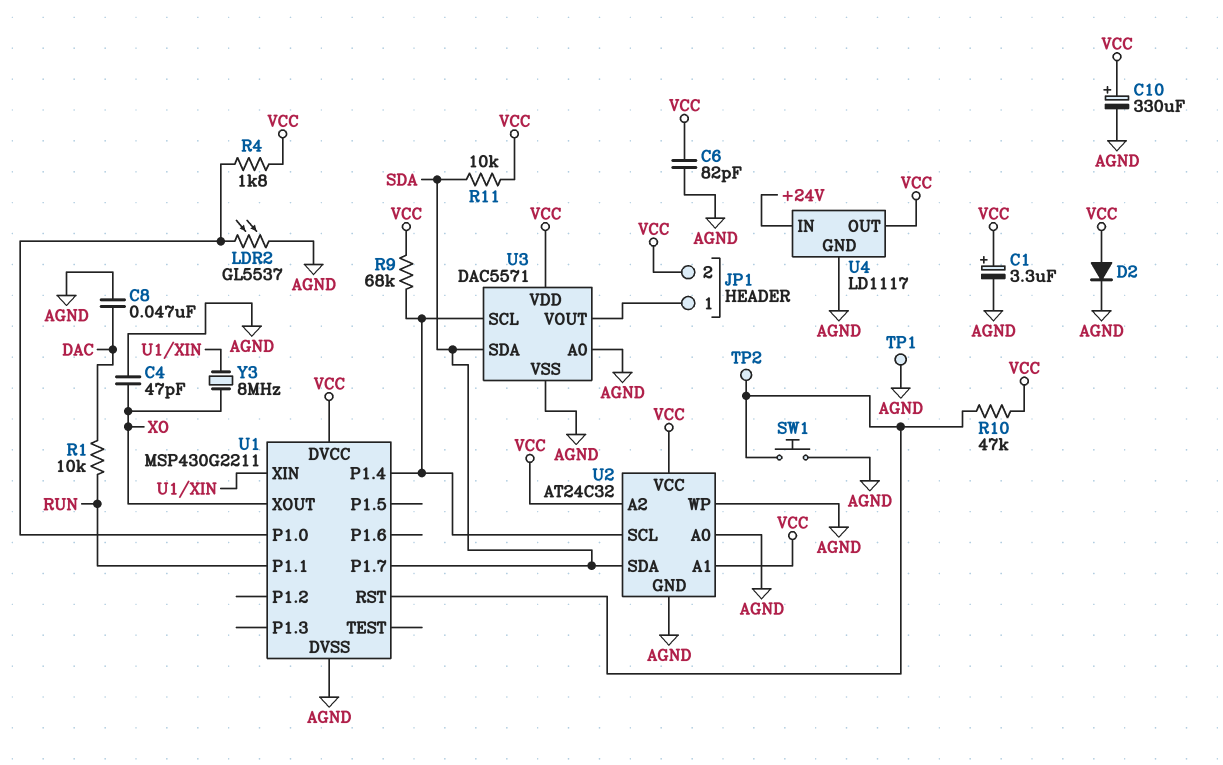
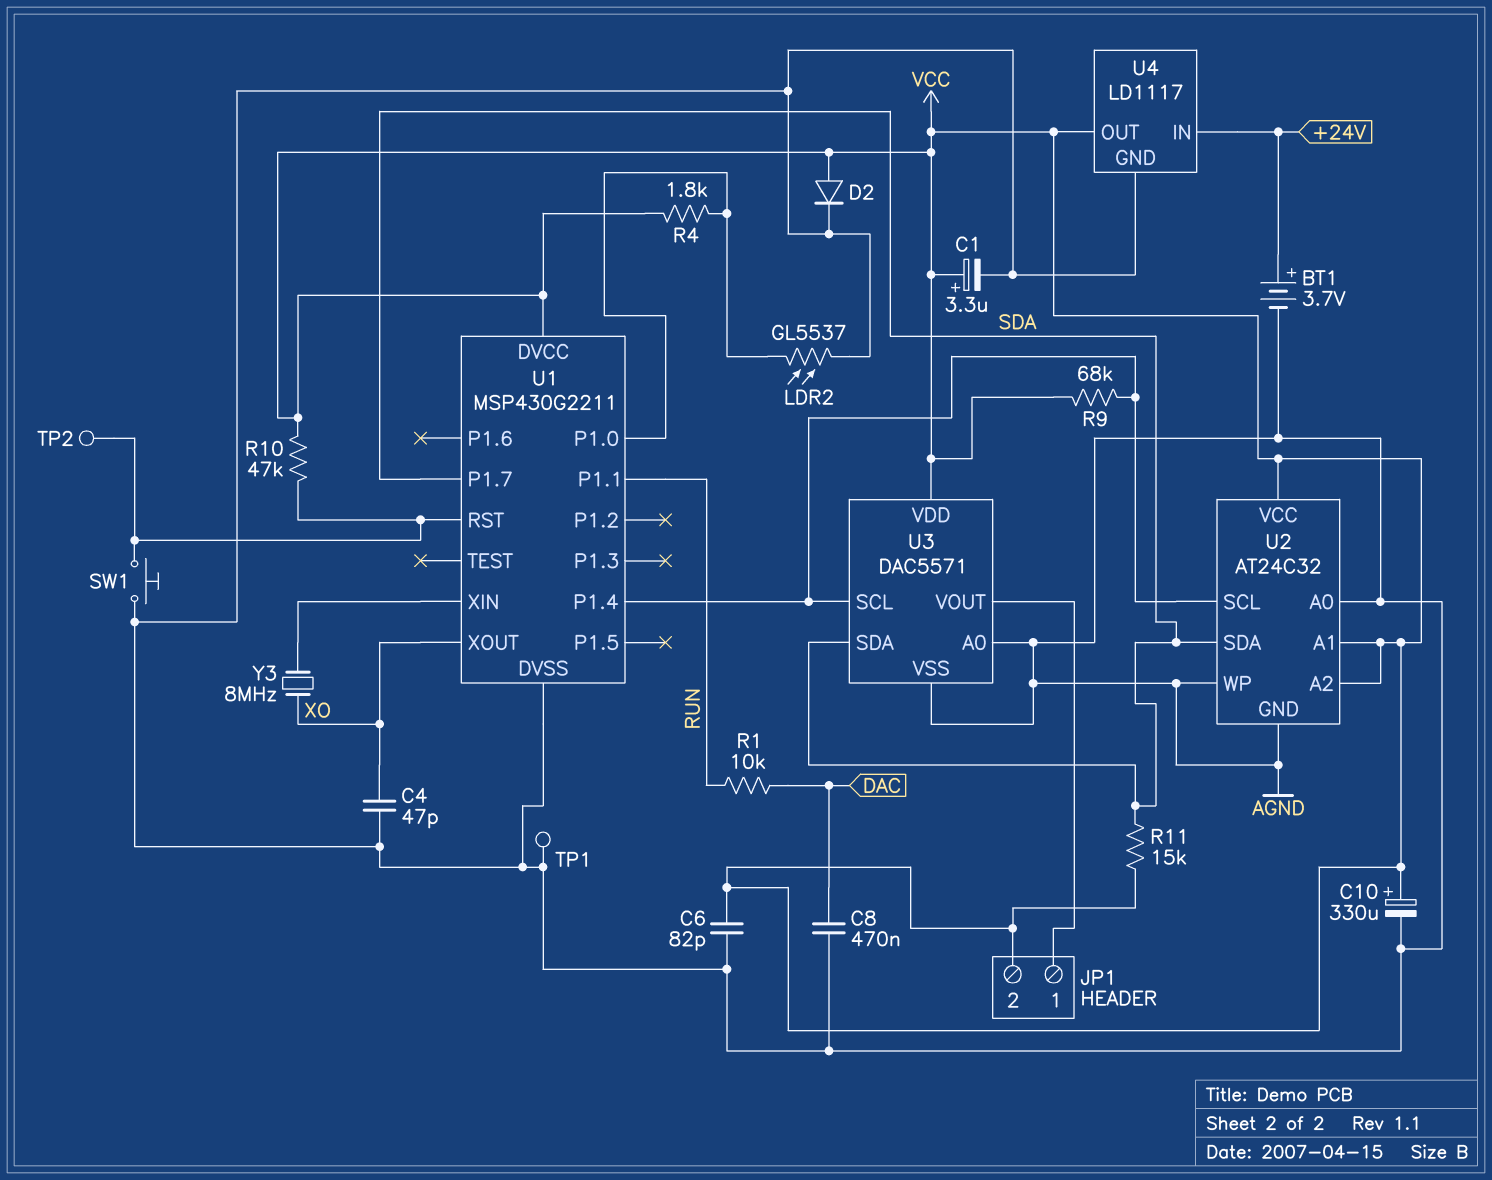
BT1: none -> 3.7V (plus +24V, minus AGND)
C8: 47nF (AGND, DAC) -> 470nF (AGND, DAC)
R11: 10k (SDA, VCC) -> 15k (SDA, VCC)

